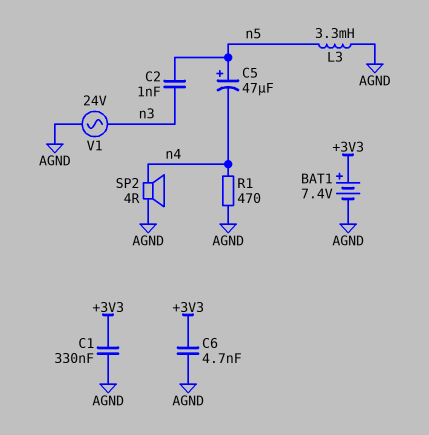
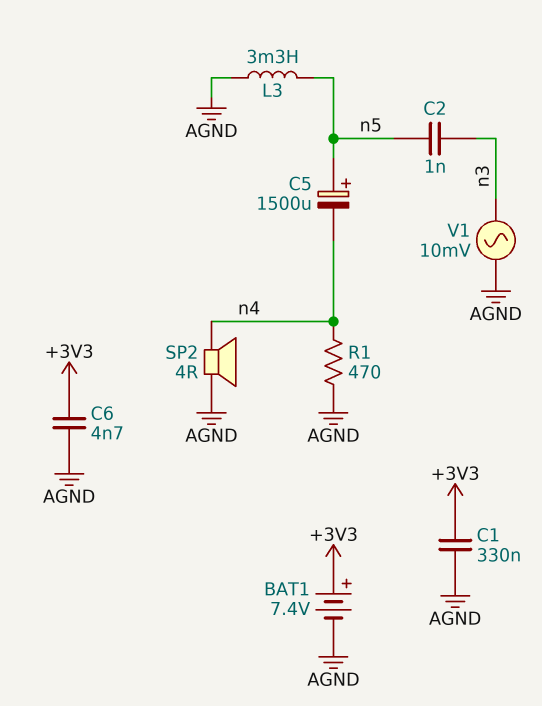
C5: 47uF (plus n5, minus n4) -> 1500uF (plus n5, minus n4)
V1: AC 24V (AGND, n3) -> AC 10mV (AGND, n3)

